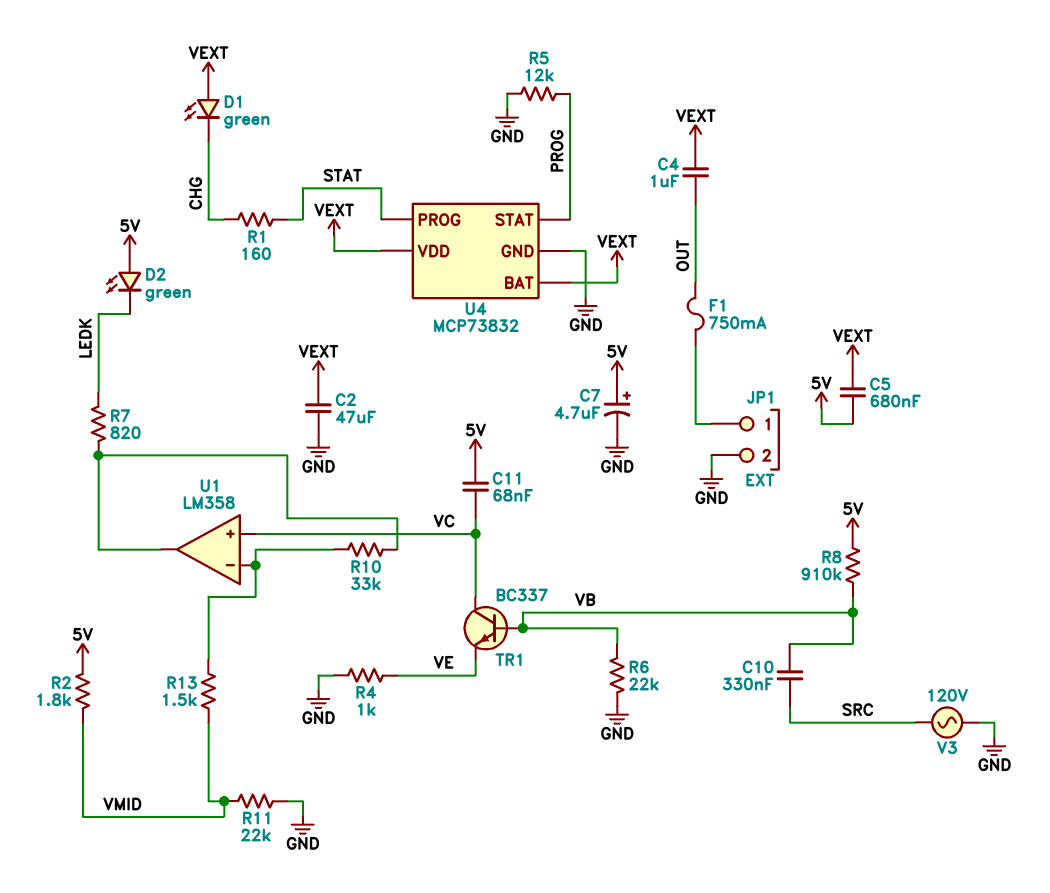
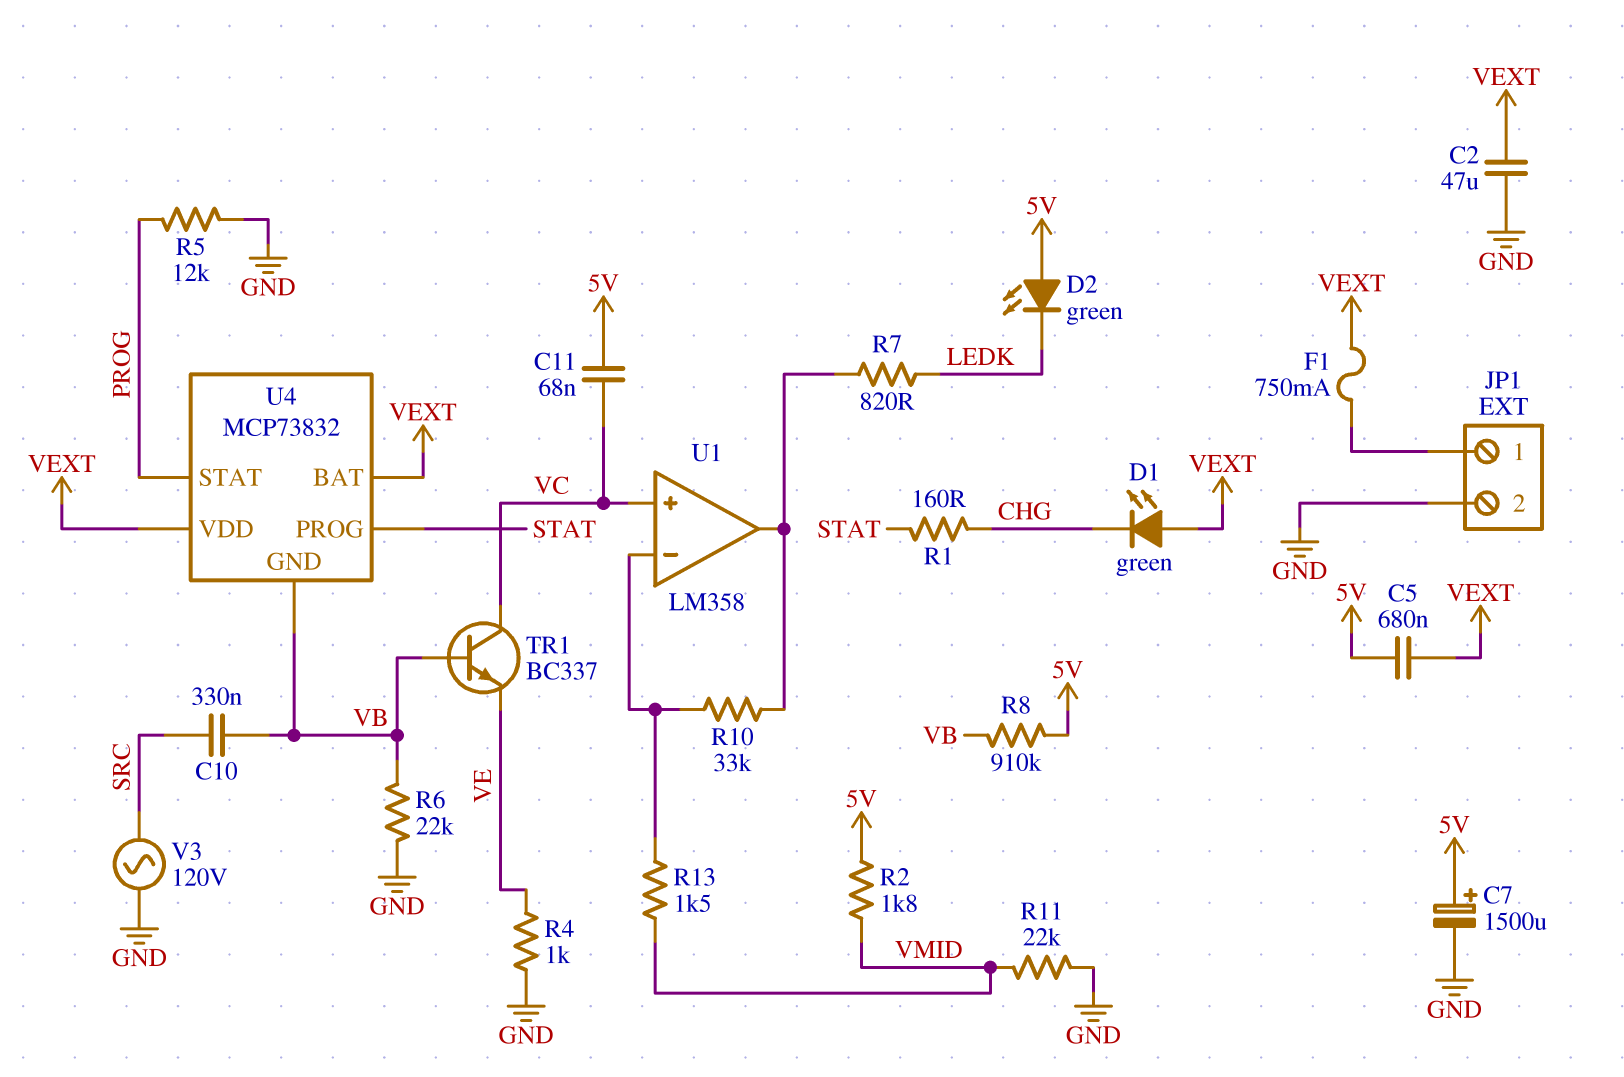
C4: 1uF (OUT, VEXT) -> none
C7: 4.7uF (plus 5V, minus GND) -> 1500uF (plus 5V, minus GND)
F1: 750mA (JP1/1, OUT) -> 750mA (JP1/1, VEXT)
U4 pin GND: GND -> VB

